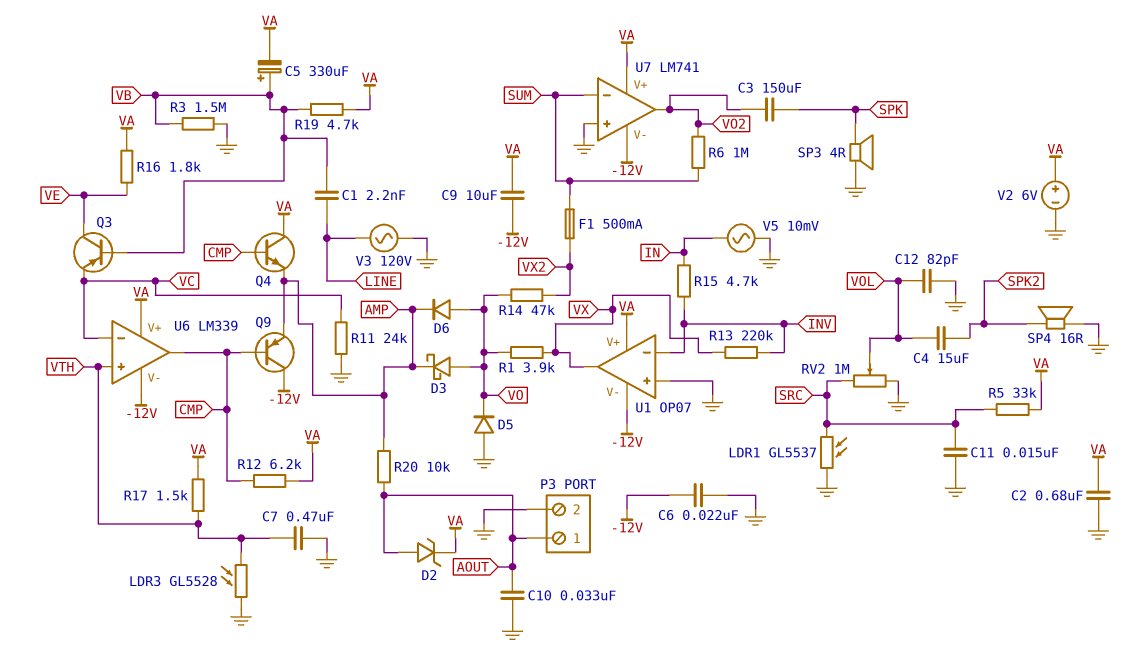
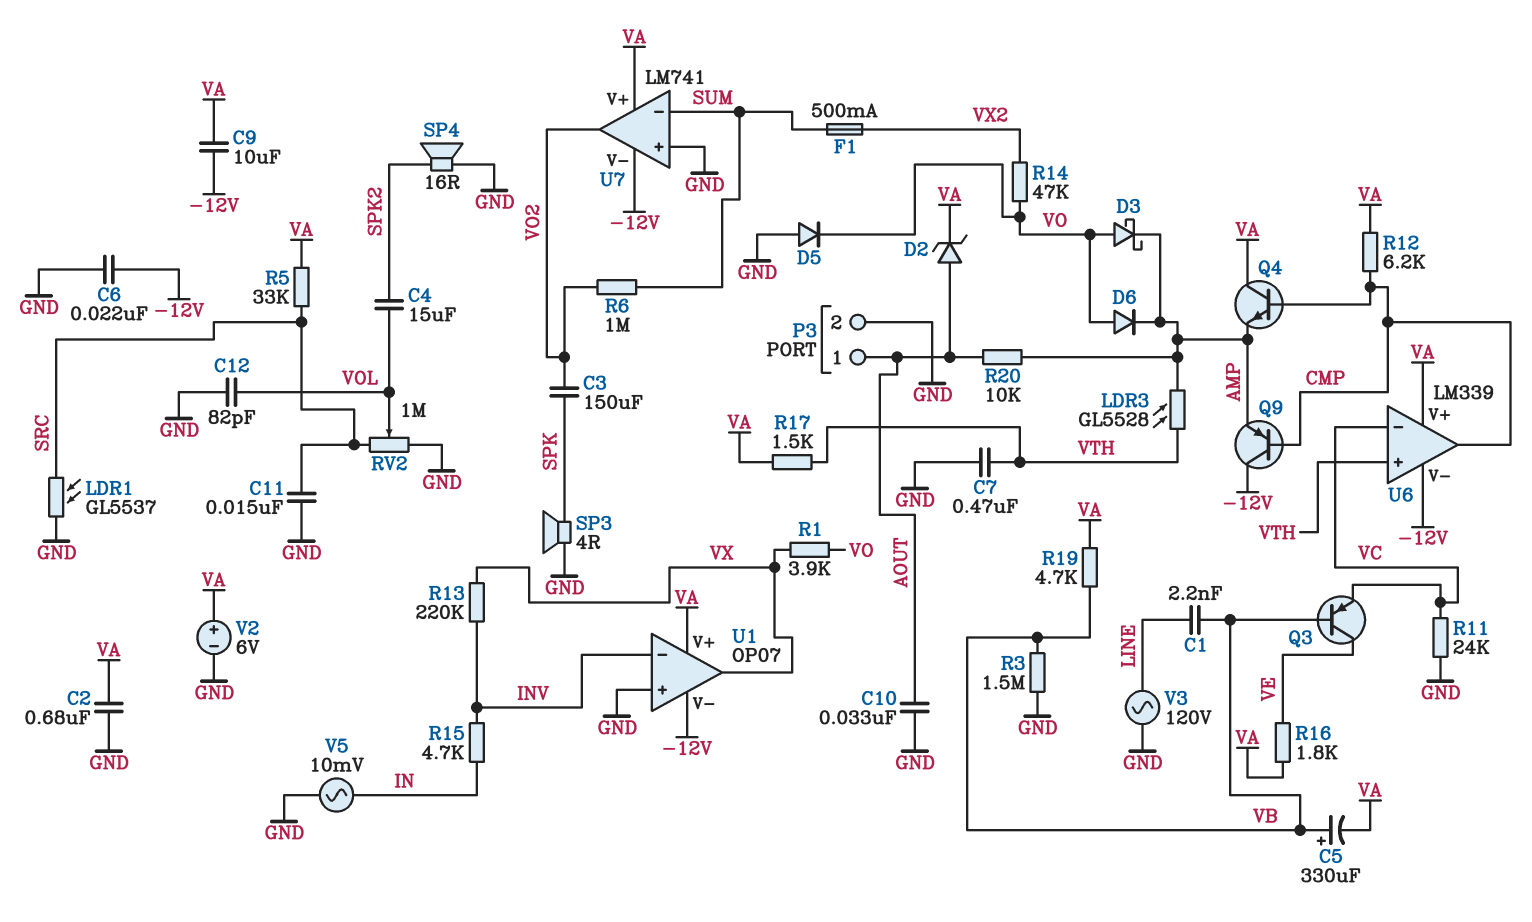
LDR3: GL5528 (GND, VTH) -> GL5528 (AMP, VTH)

